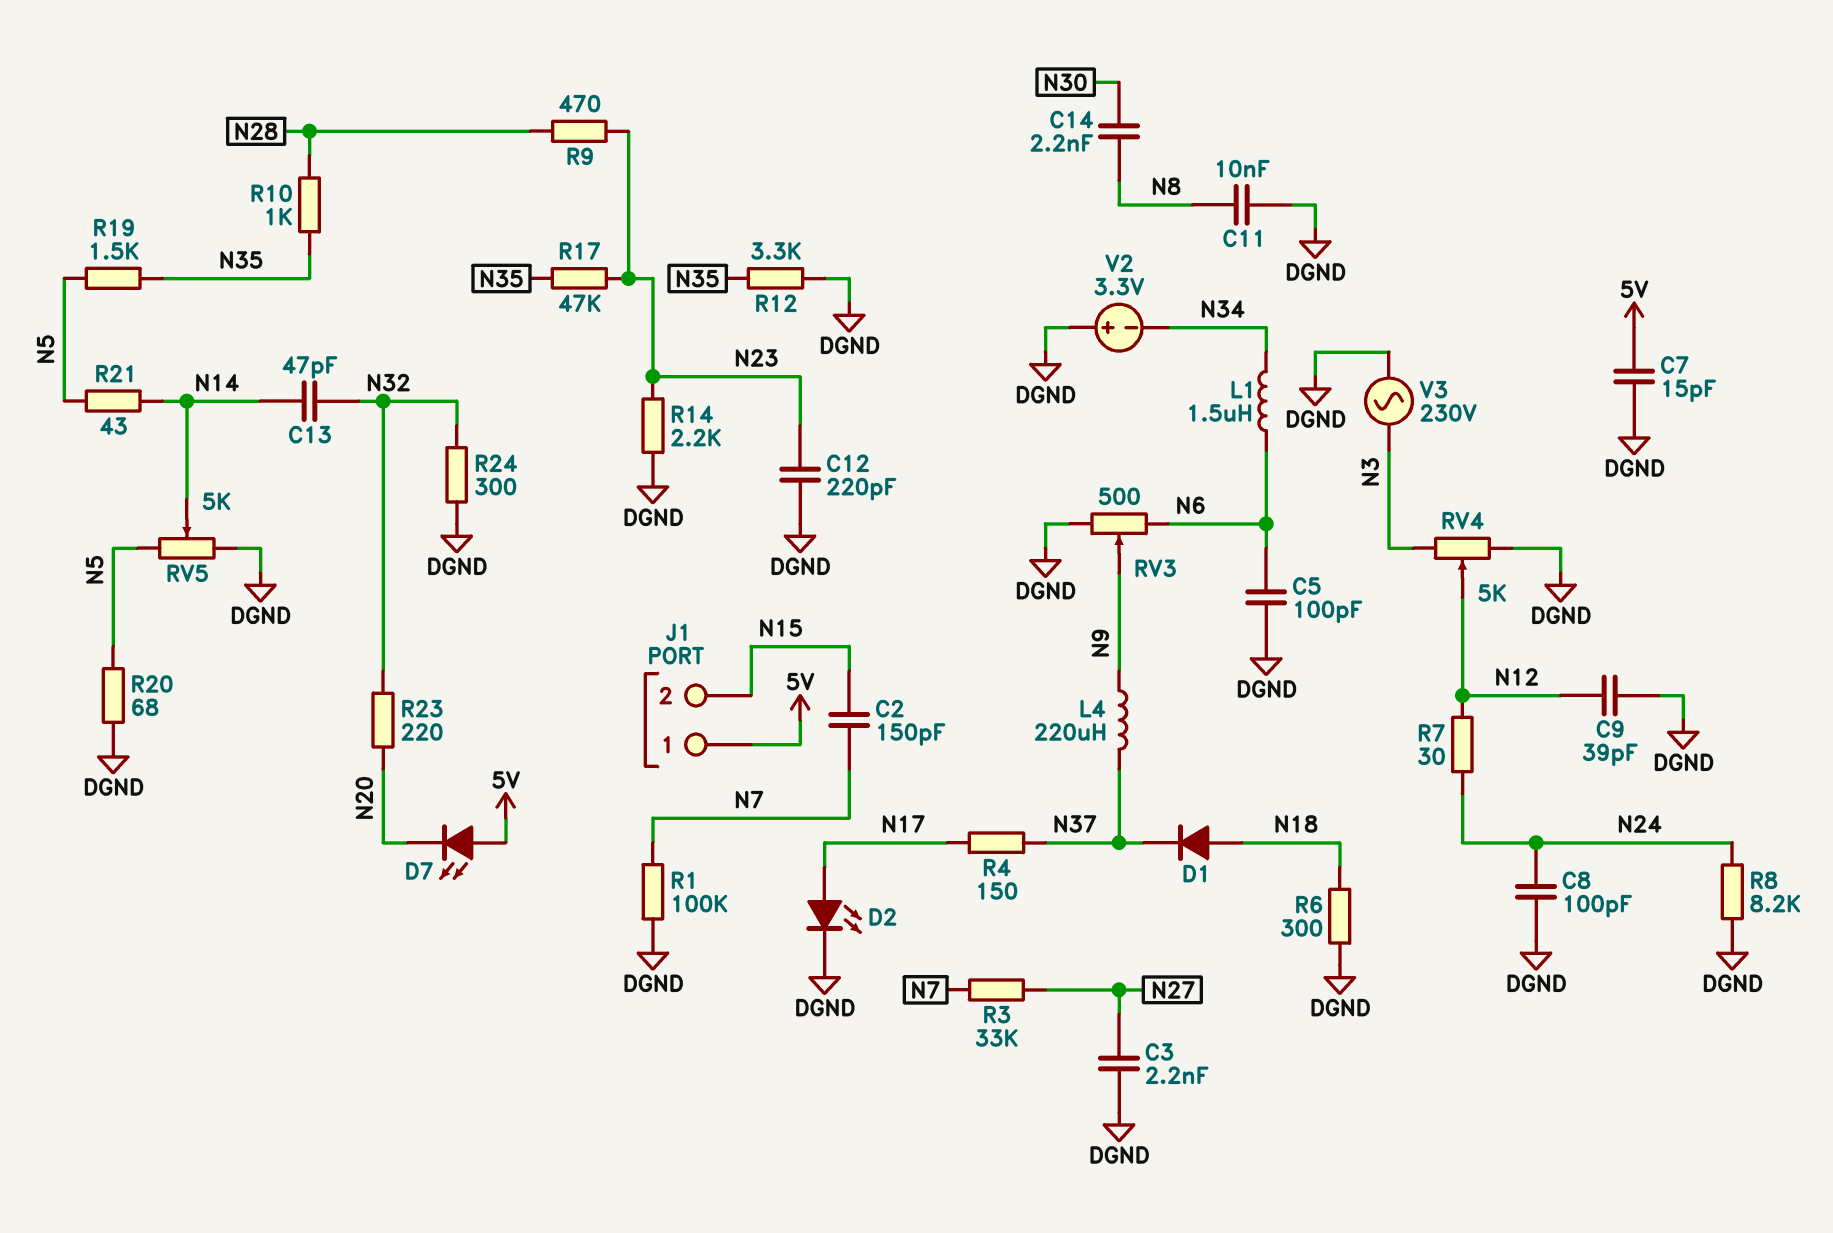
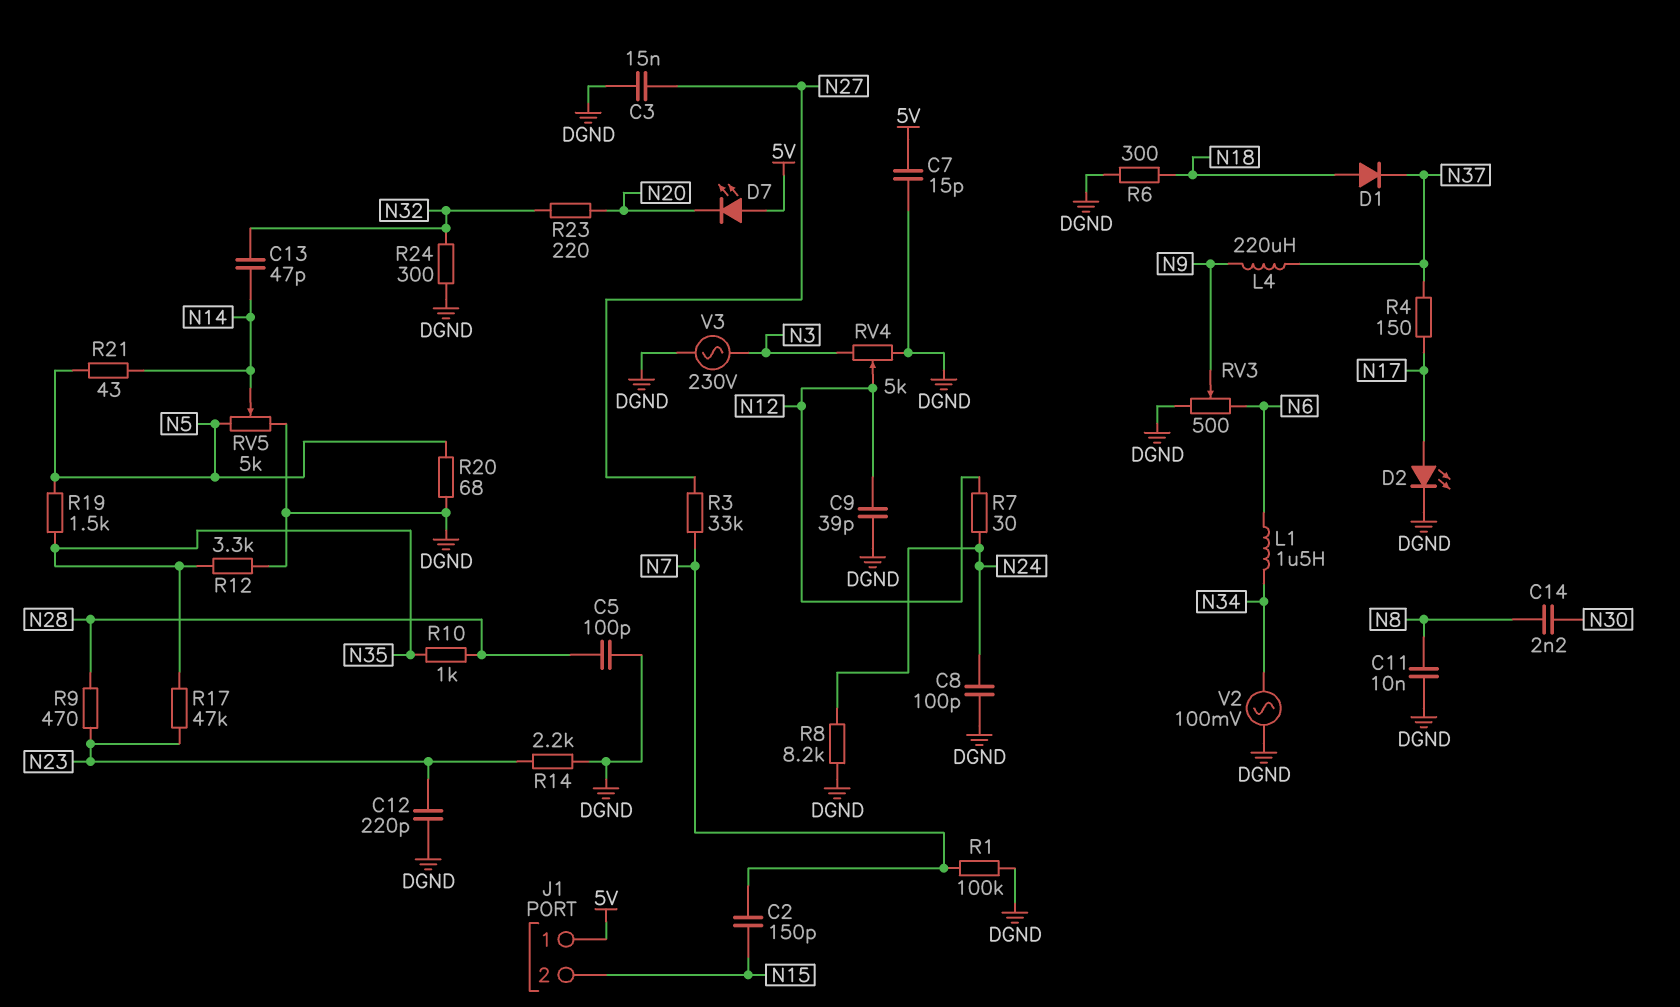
C3: 2.2nF (DGND, N27) -> 15nF (DGND, N27)
C5: 100pF (DGND, N6) -> 100pF (DGND, N28)
V2: 3.3V (plus DGND, minus N34) -> AC 100mV (DGND, N34)

